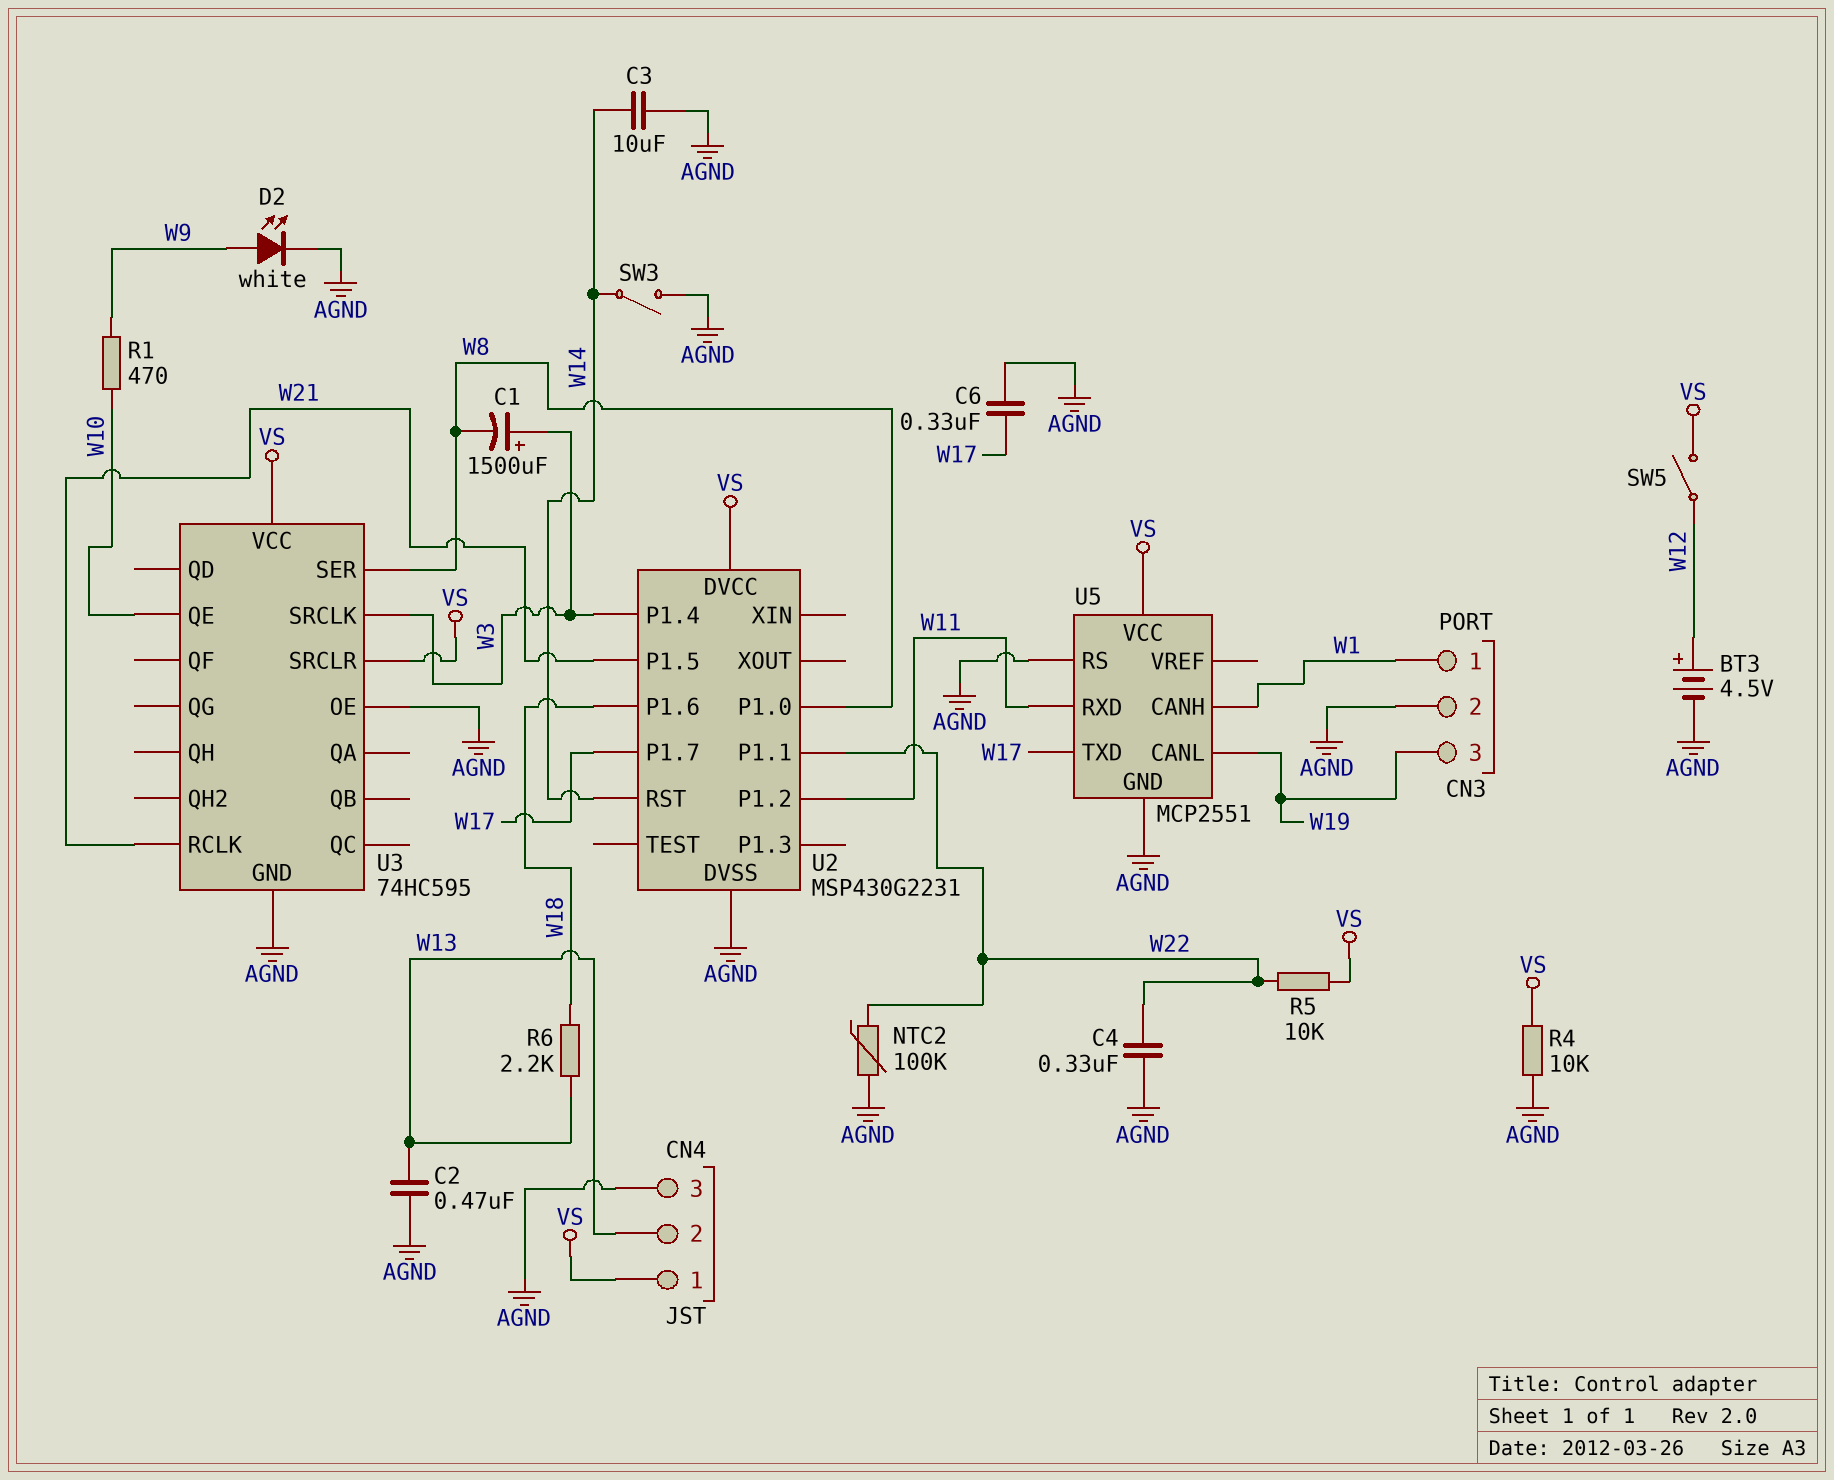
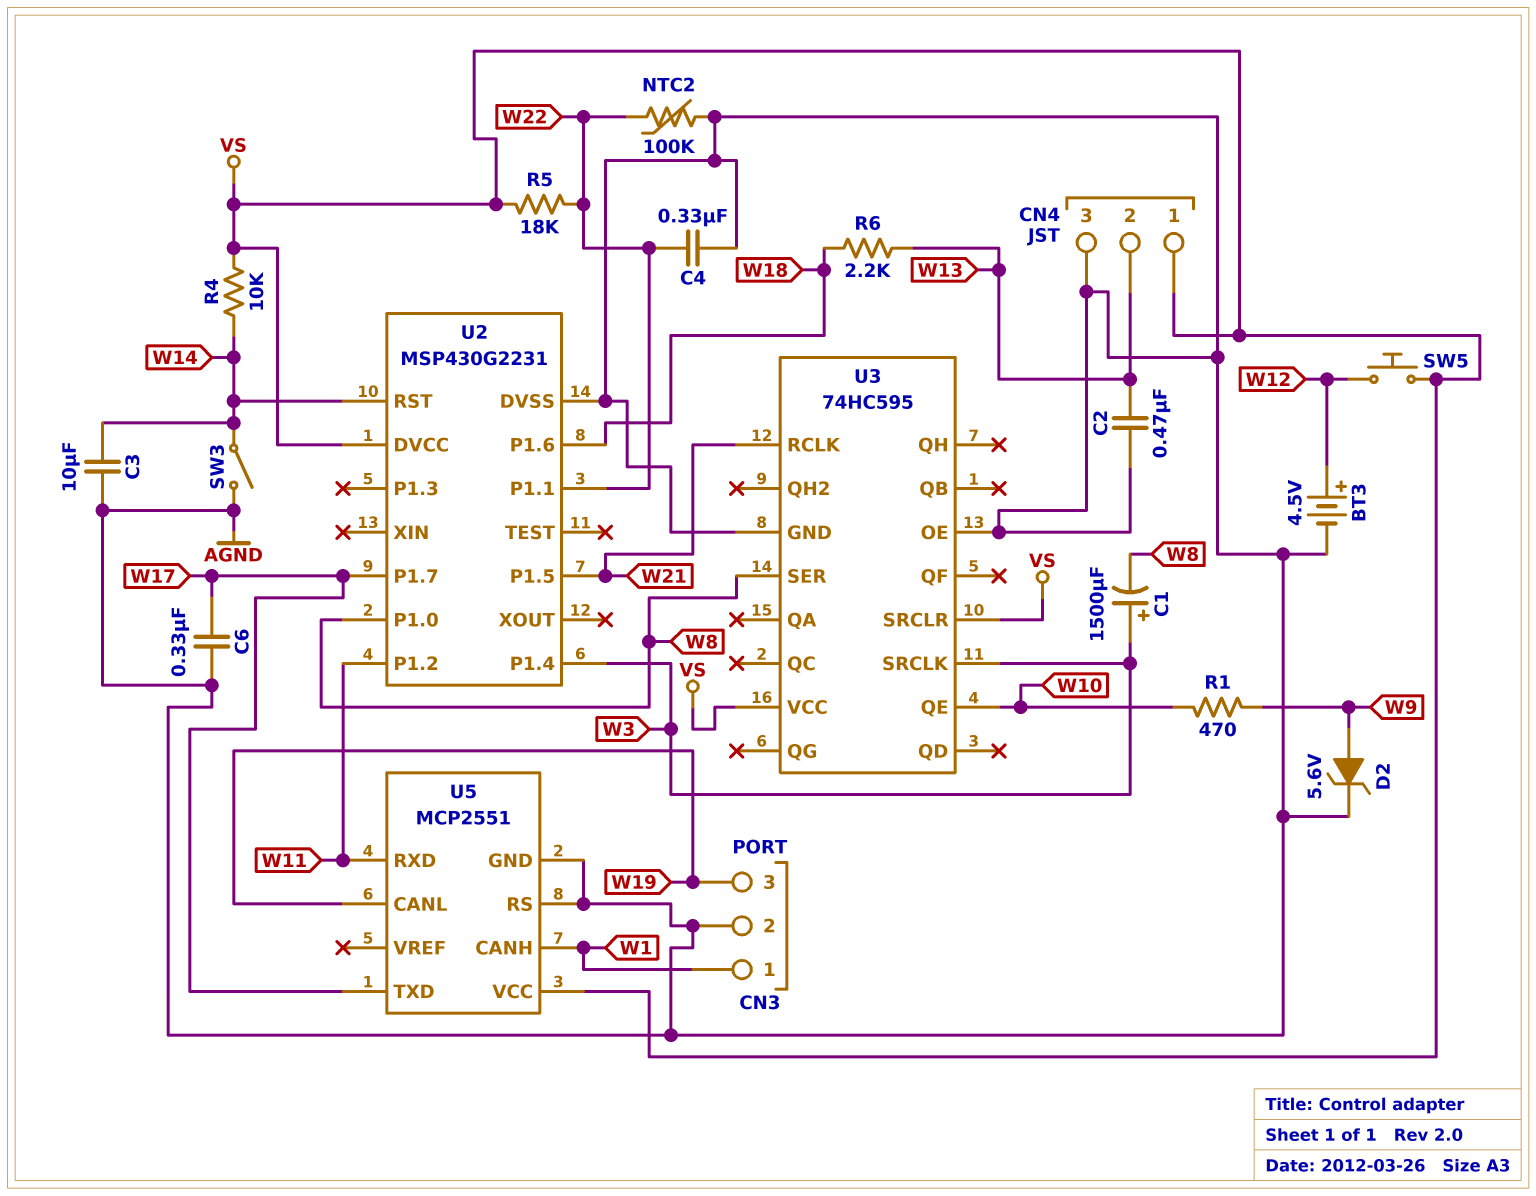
D2: LED white (A W9, K AGND) -> zener 5.6V (A W9, K AGND)
R4: 10k (AGND, VS) -> 10k (VS, W14)
R5: 10k (VS, W22) -> 18k (VS, W22)
SW5: switch (VS, W12) -> button (VS, W12)

